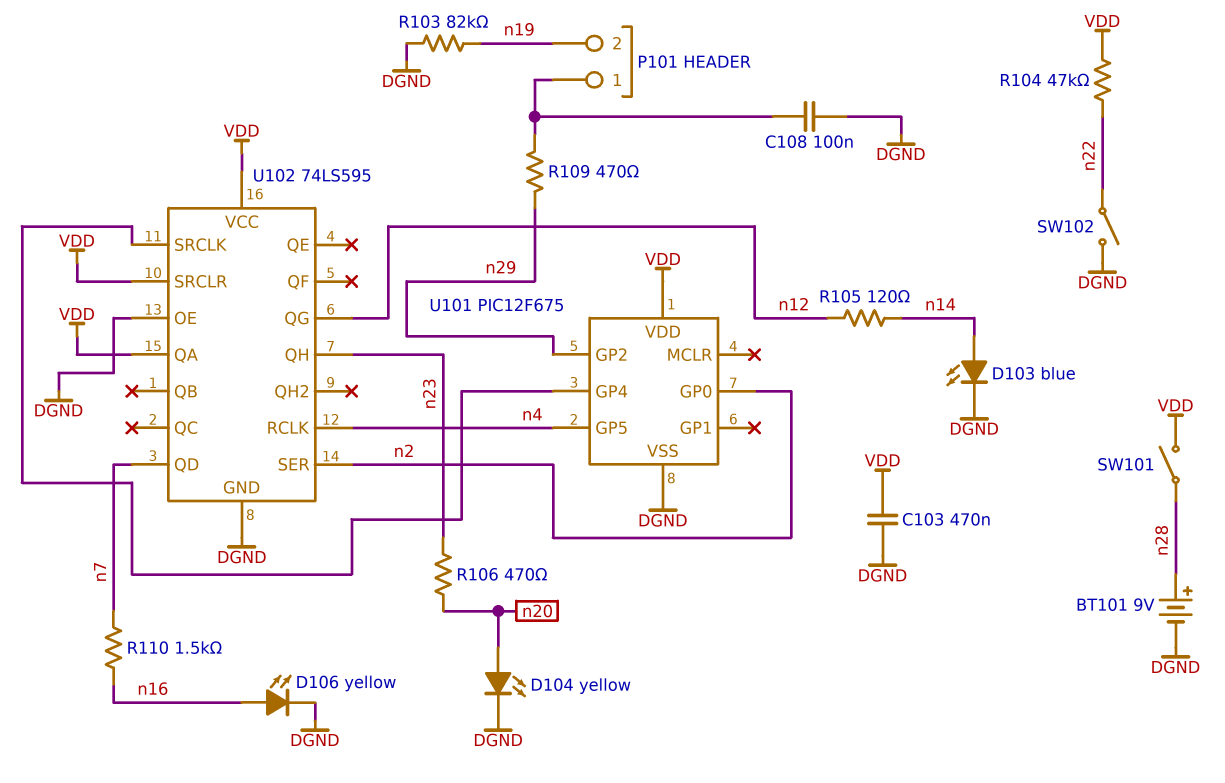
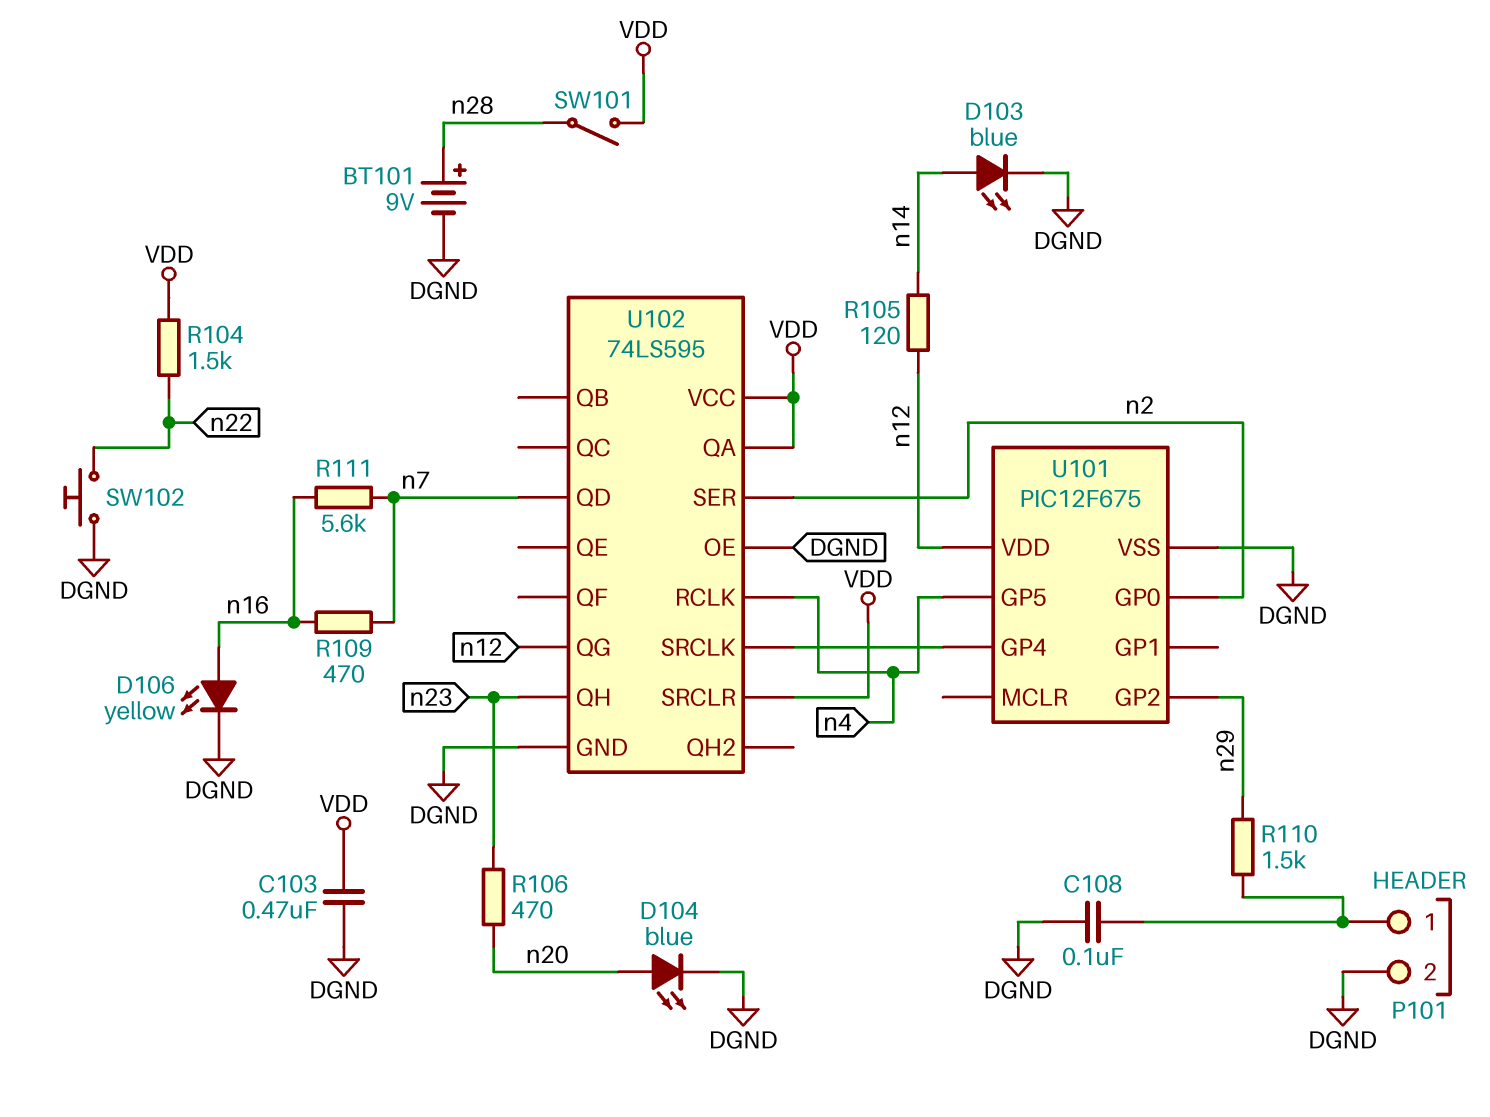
D104: LED yellow (A n20, K DGND) -> LED blue (A n20, K DGND)
P101 pin 2: n19 -> DGND
R103: 82k (DGND, n19) -> none
R104: 47k (VDD, n22) -> 1.5k (VDD, n22)
R109: 470 (P101/1, n29) -> 470 (n7, n16)
R110: 1.5k (n7, n16) -> 1.5k (P101/1, n29)
R111: none -> 5.6k (n7, n16)
SW102: switch (DGND, n22) -> button (DGND, n22)
U101 pin VDD: VDD -> n12

